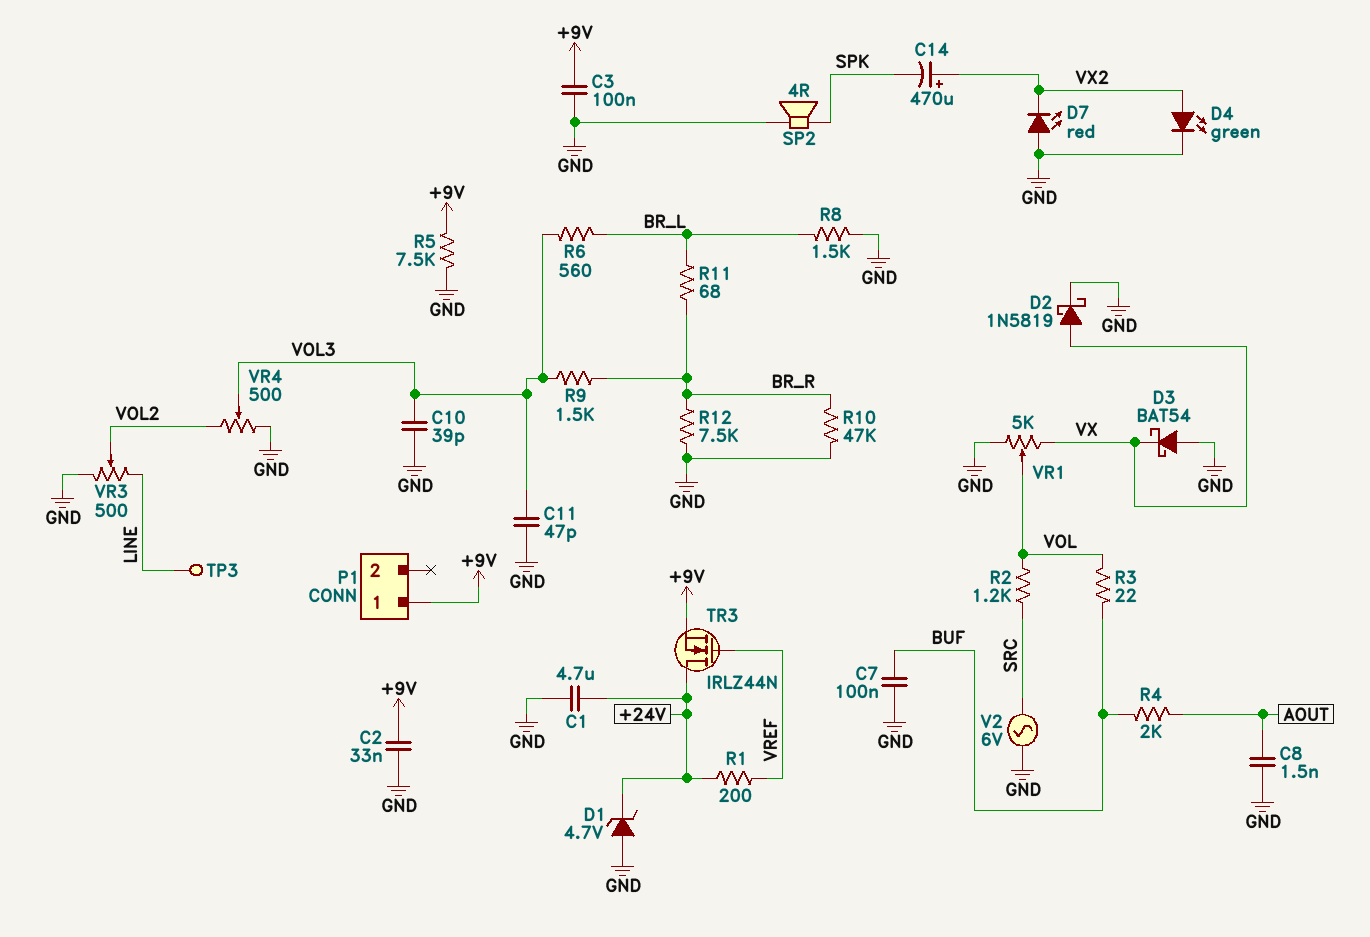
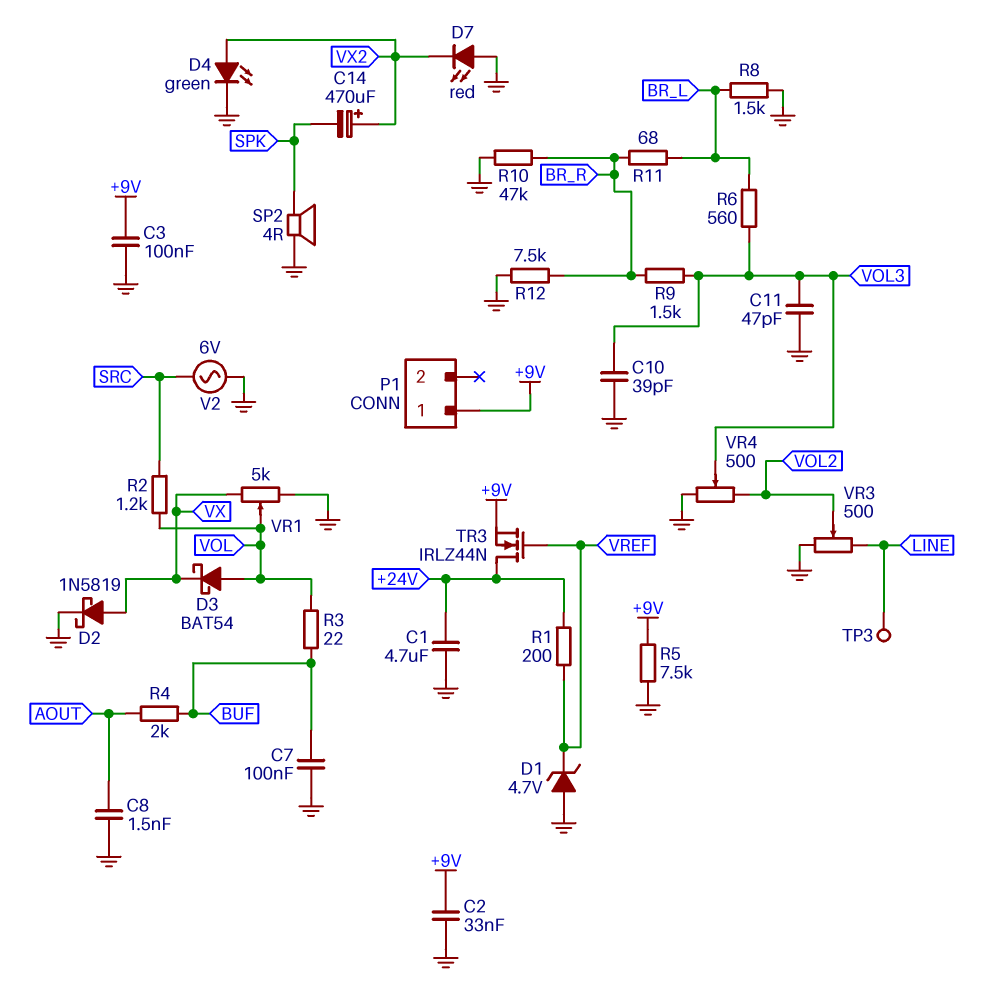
D1: zener 4.7V (A GND, K +24V) -> zener 4.7V (A GND, K VREF)
D3: schottky BAT54 (A GND, K VX) -> schottky BAT54 (A VOL, K VX)

